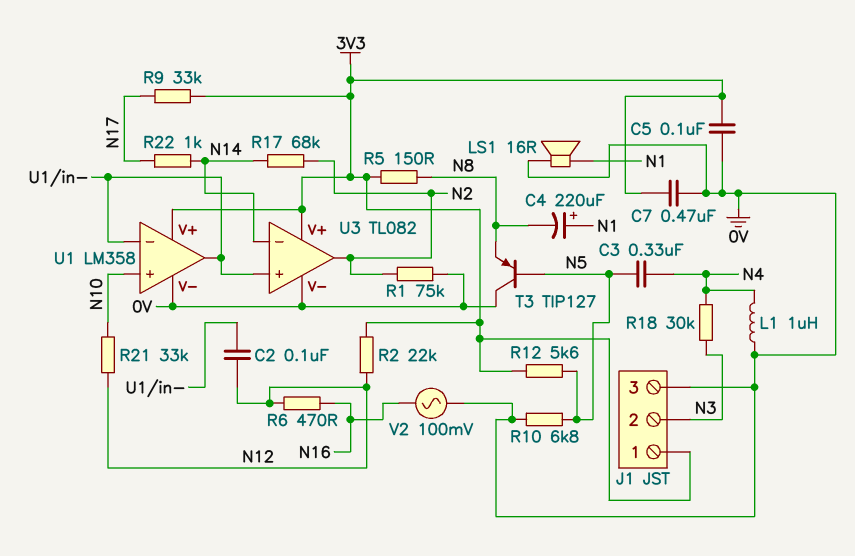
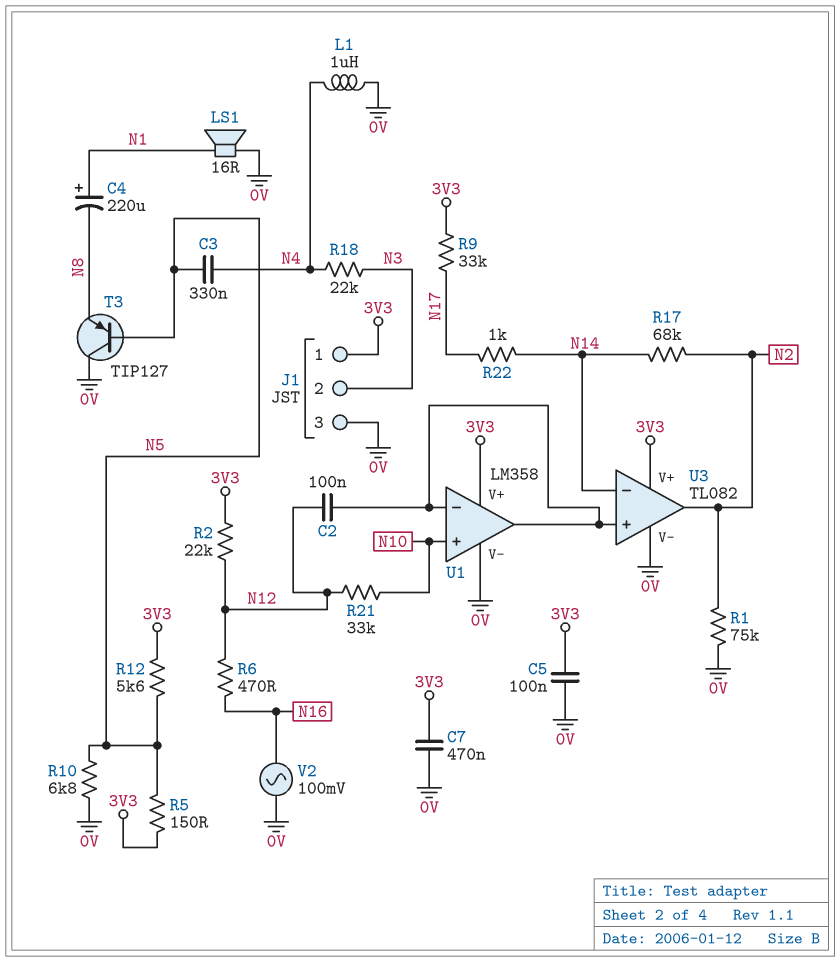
R5: 150 (3V3, N8) -> 150 (3V3, N5)
R18: 30k (N3, N4) -> 22k (N3, N4)

